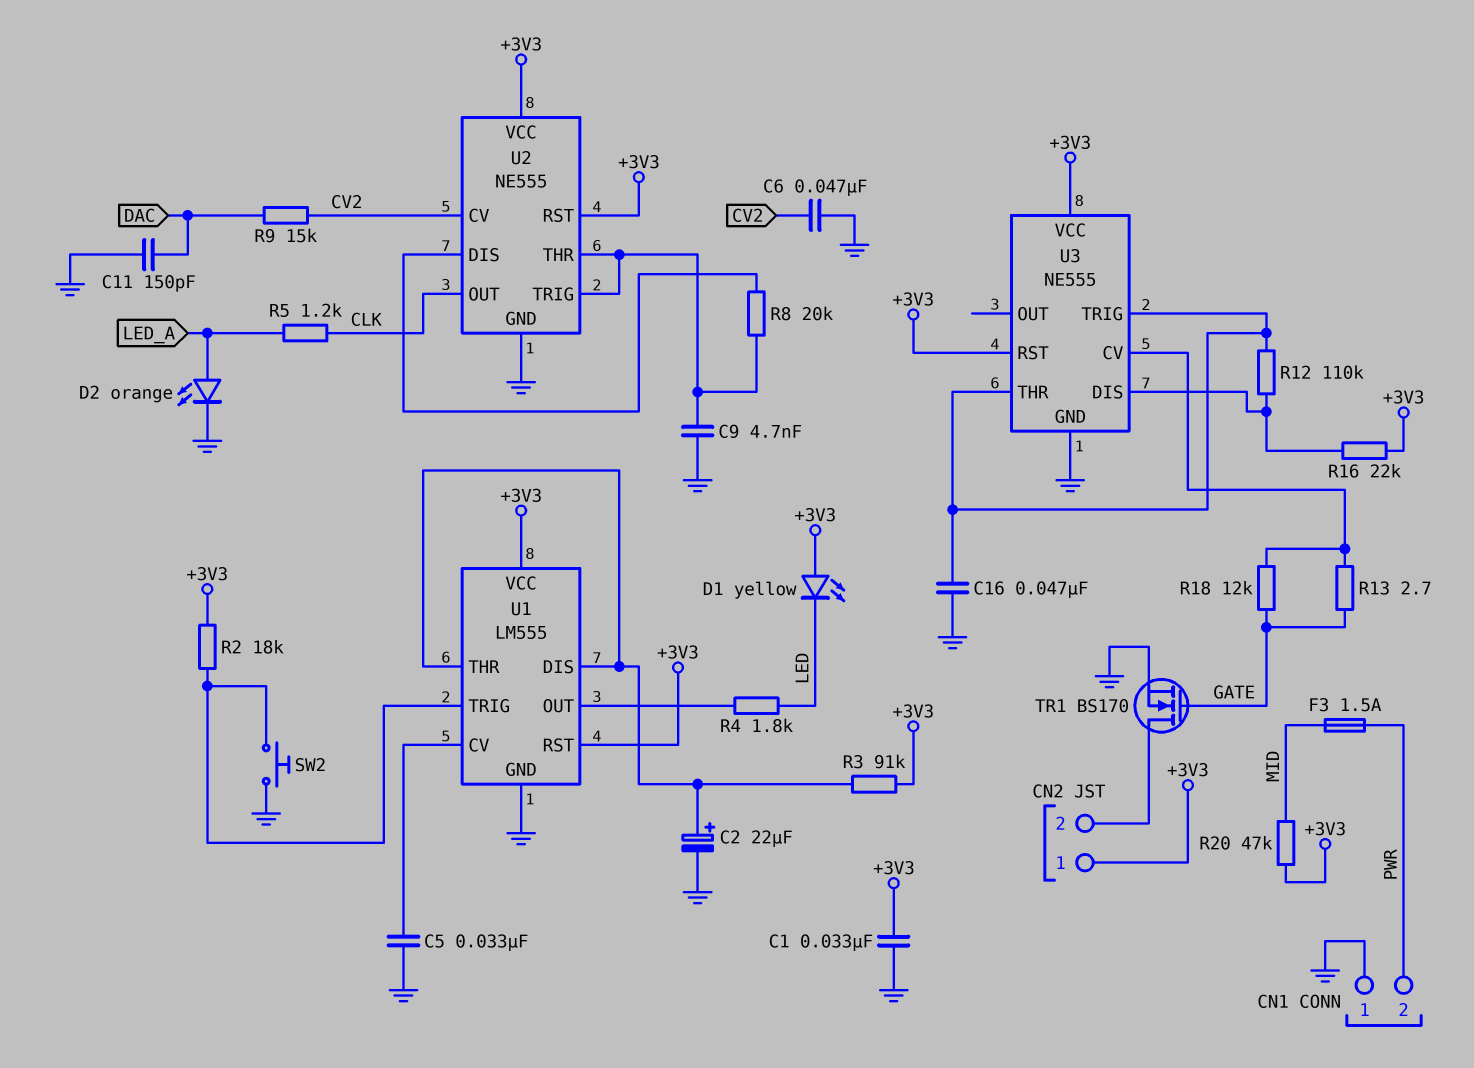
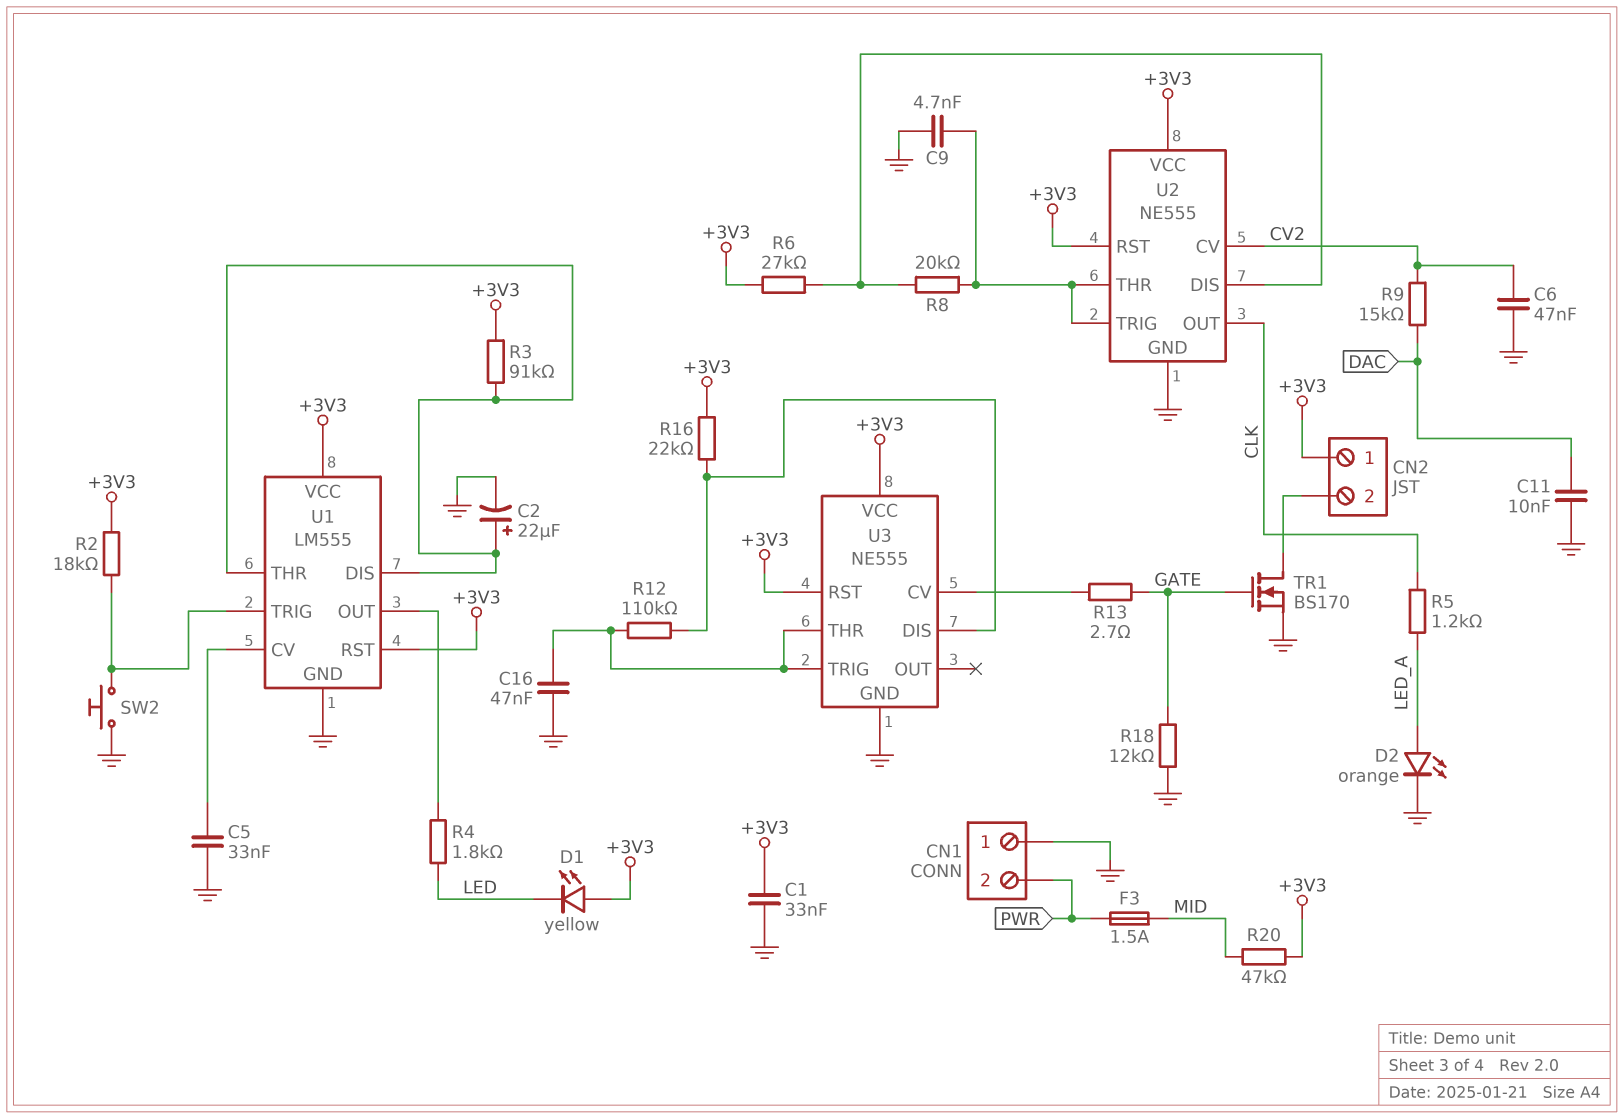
C11: 150pF (DAC, GND) -> 10nF (DAC, GND)
R6: none -> 27k (+3V3, U2/DIS)
R18: 12k (GATE, U3/CV) -> 12k (GATE, GND)

